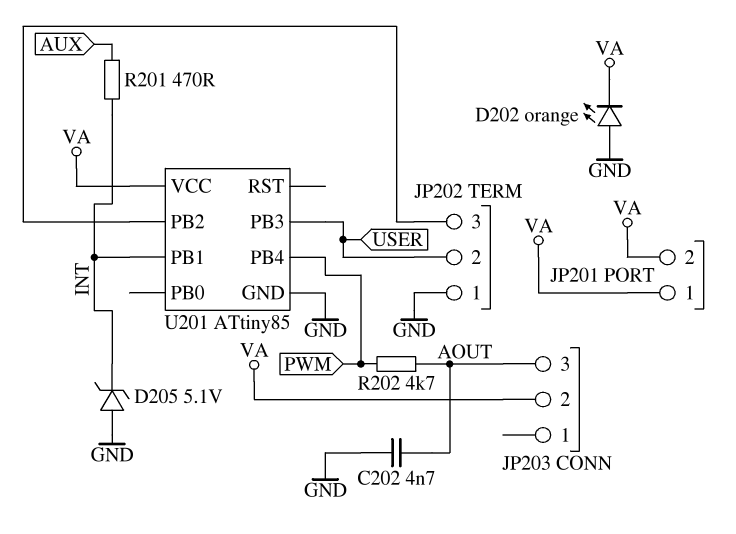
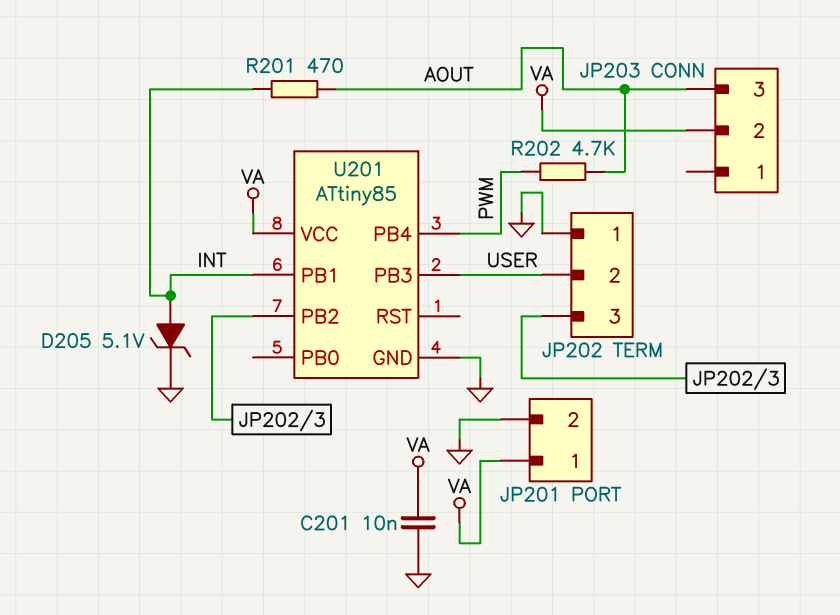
C201: none -> 10nF (GND, VA)
C202: 4.7nF (AOUT, GND) -> none
D202: LED orange (A GND, K VA) -> none
D205: zener 5.1V (A GND, K INT) -> zener 5.1V (A INT, K GND)
JP201 pin 2: VA -> GND
R201: 470 (AUX, INT) -> 470 (AOUT, INT)

